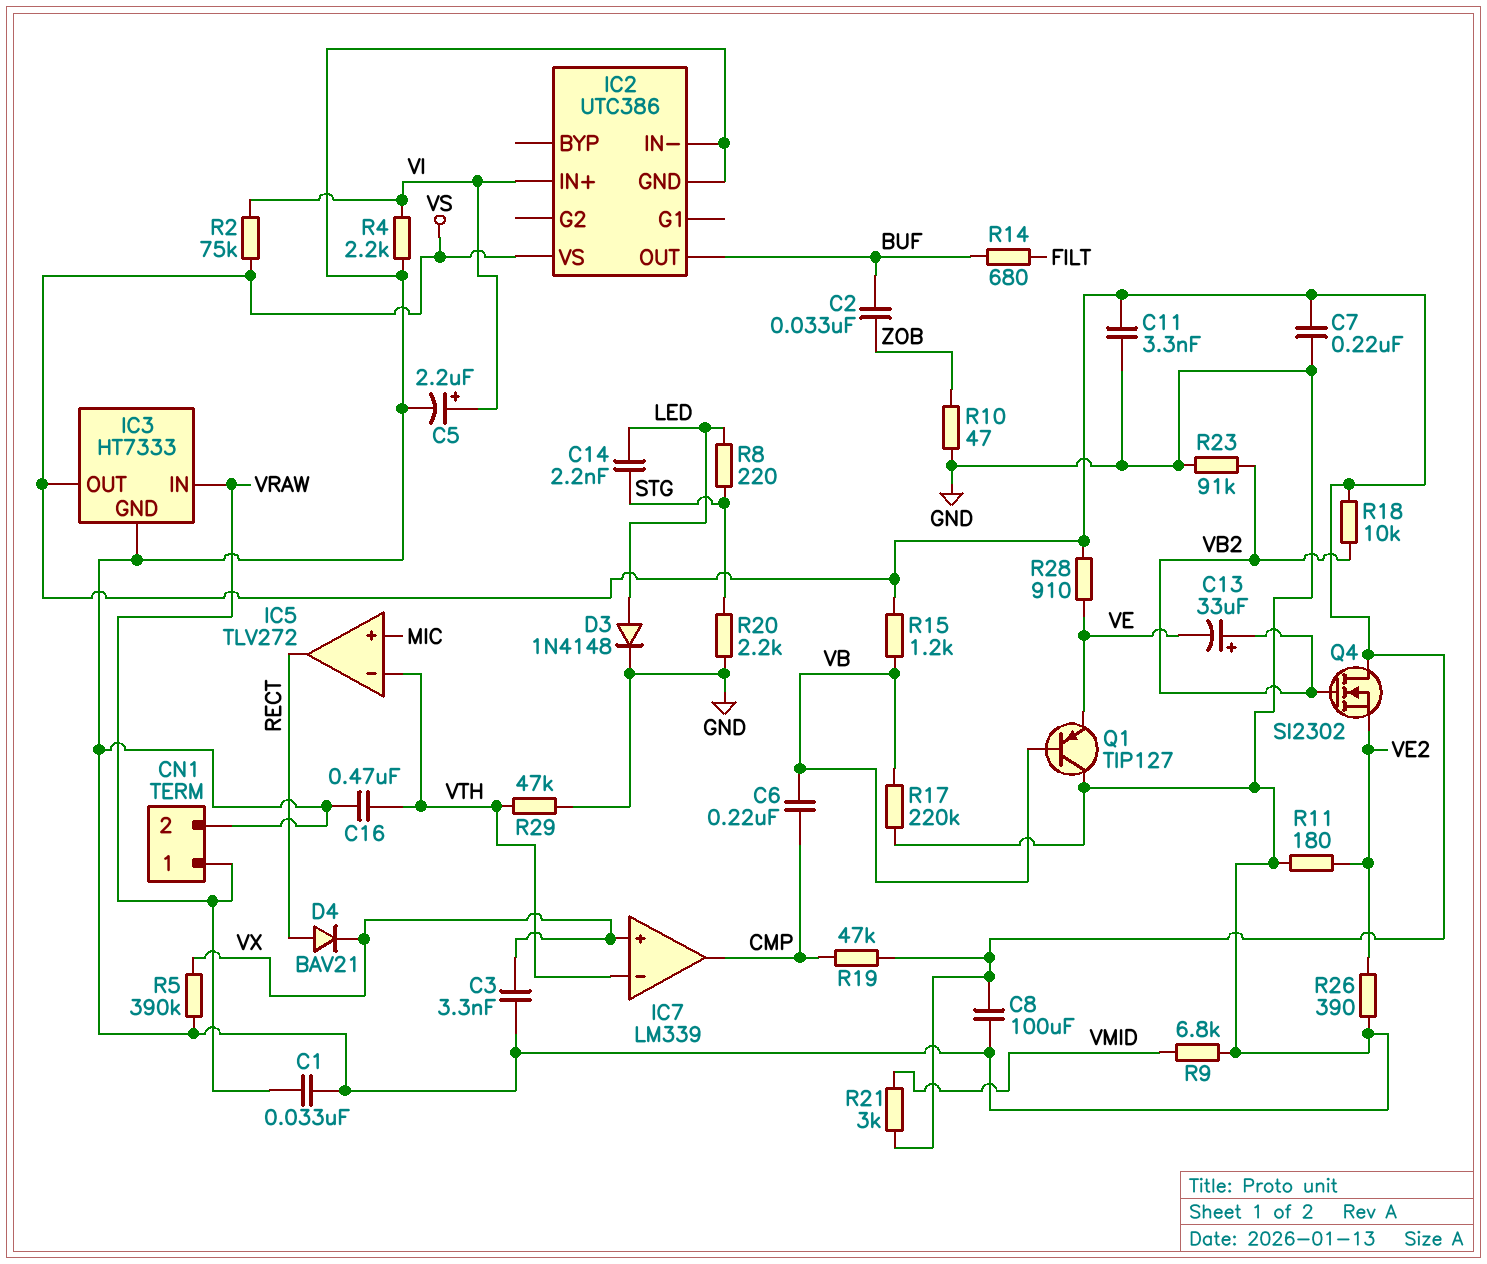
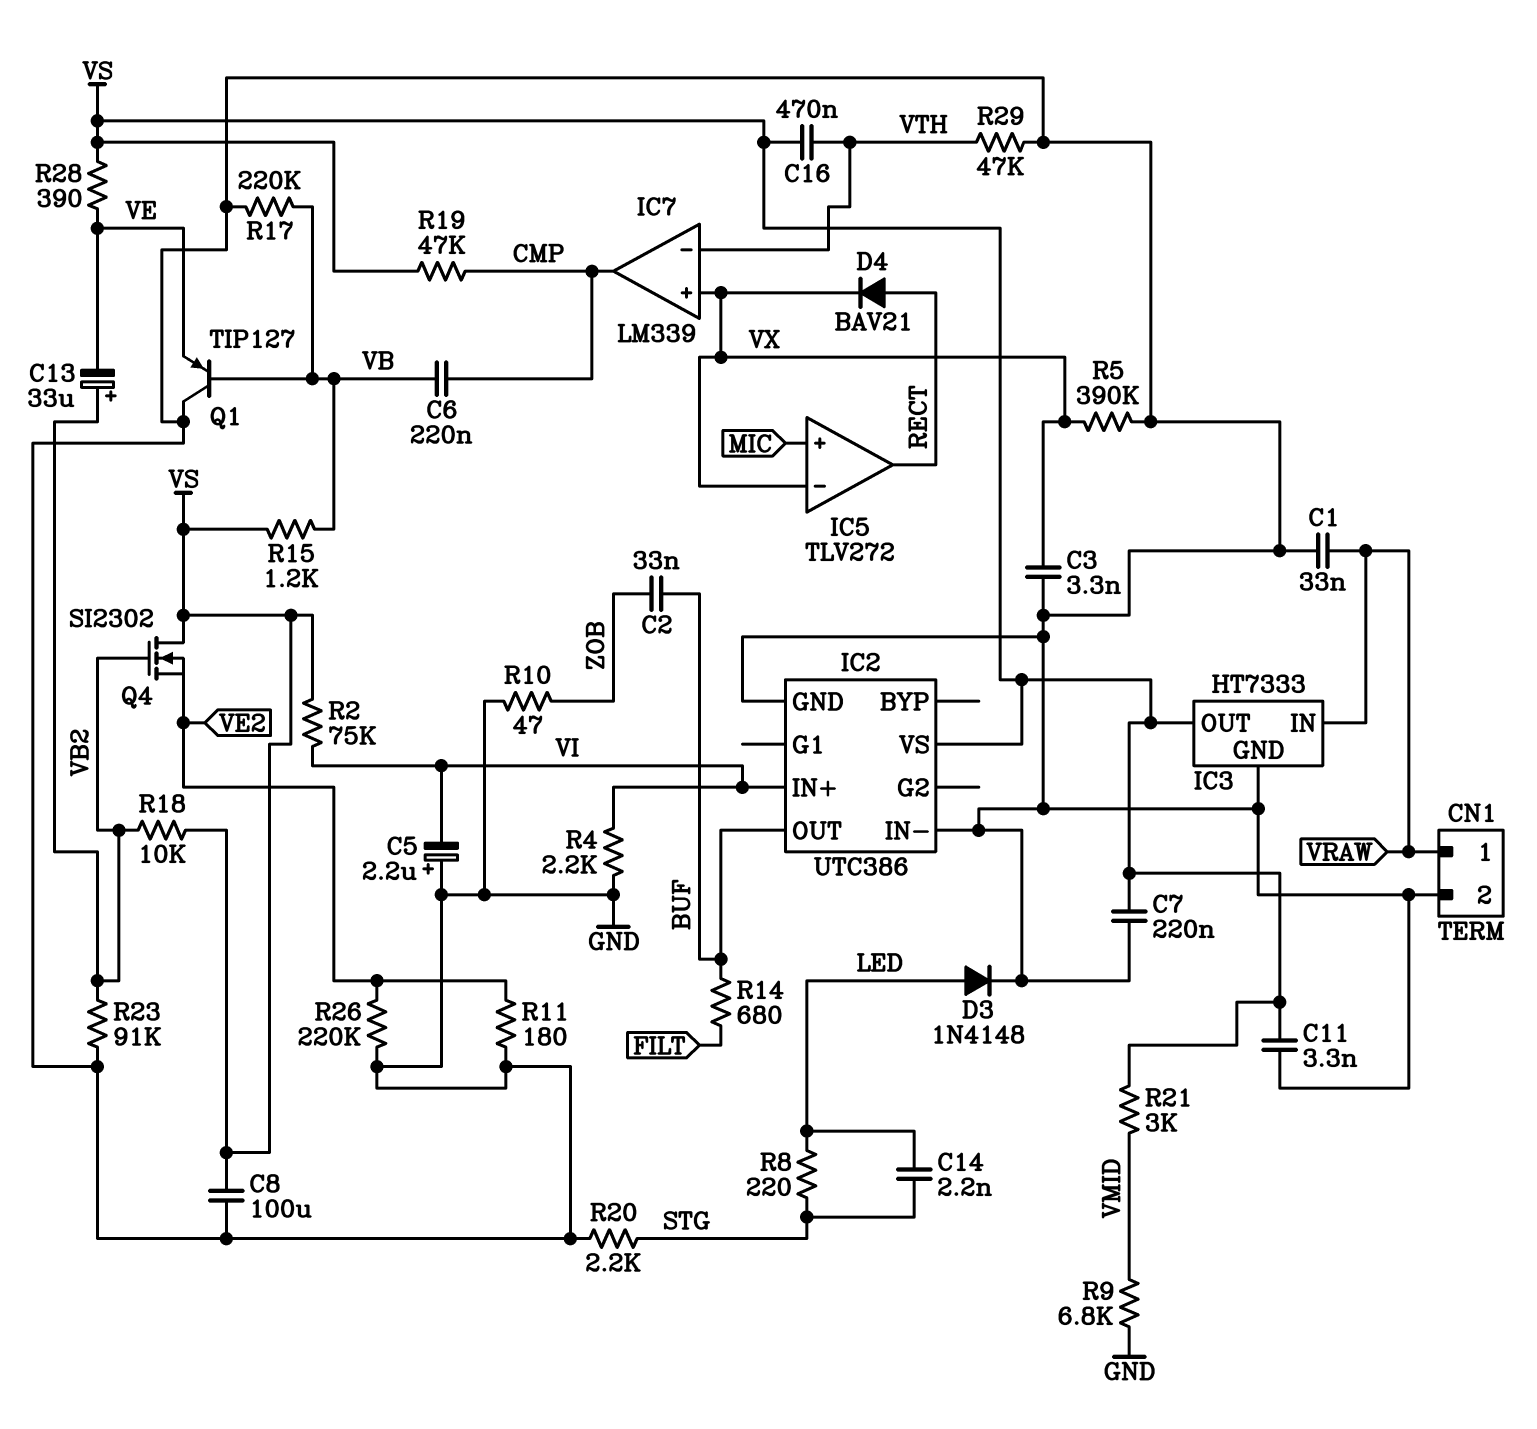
C5: 2.2uF (plus VI, minus GND) -> 2.2uF (plus GND, minus VI)
C16: 470nF (GND, VTH) -> 470nF (VS, VTH)
IC5 pin in-: VTH -> VX
R26: 390 (GND, VE2) -> 220k (GND, VE2)
R28: 910 (VE, VS) -> 390 (VE, VS)

